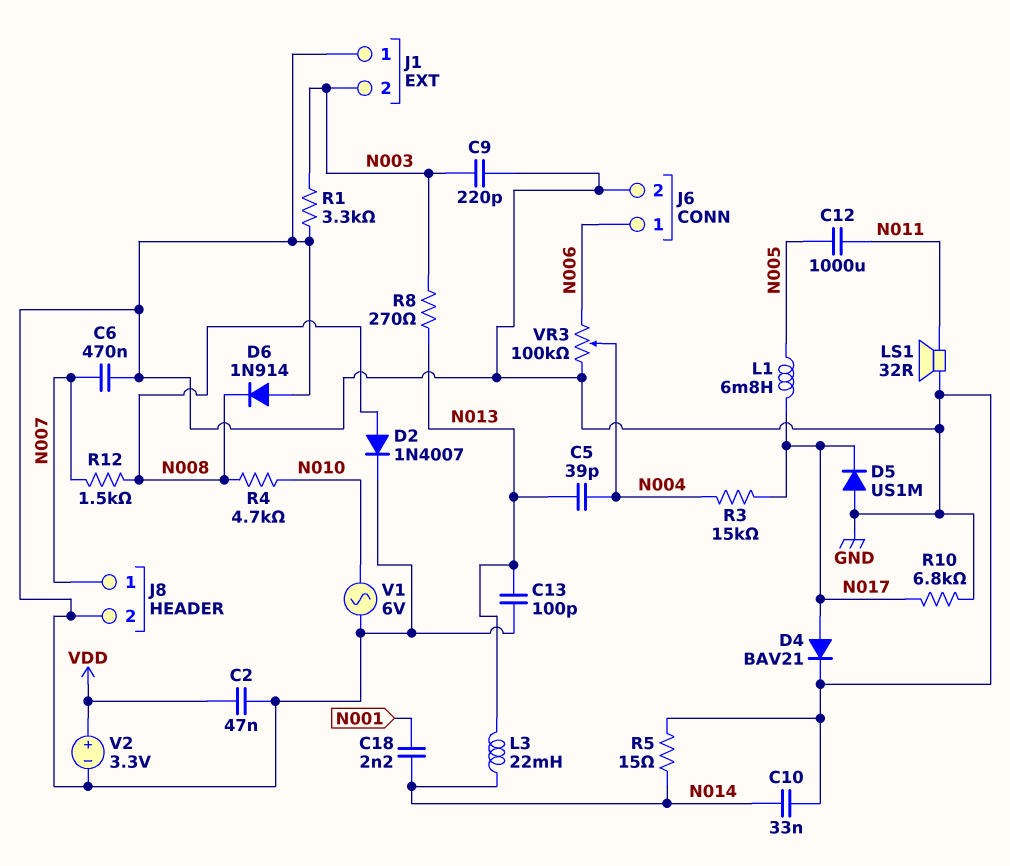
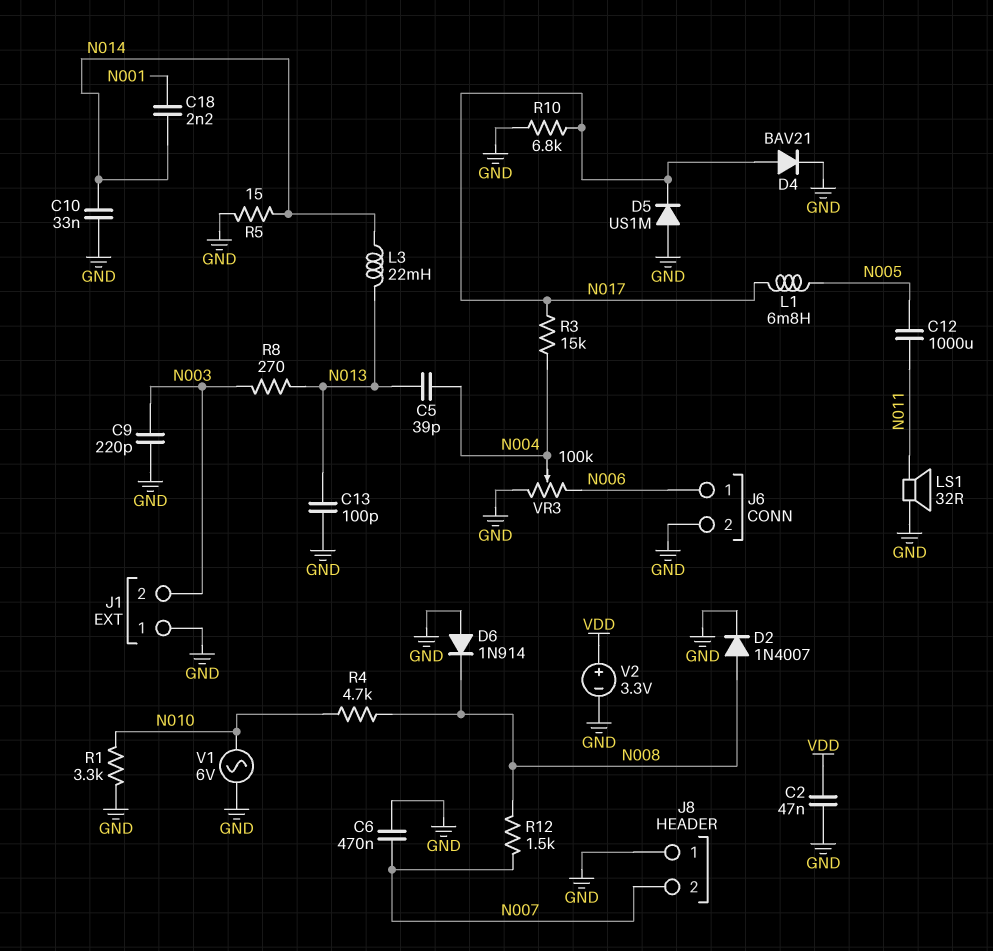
J8 pin 1: N007 -> GND
J8 pin 2: GND -> N007
R1: 3.3k (GND, N003) -> 3.3k (GND, N010)

